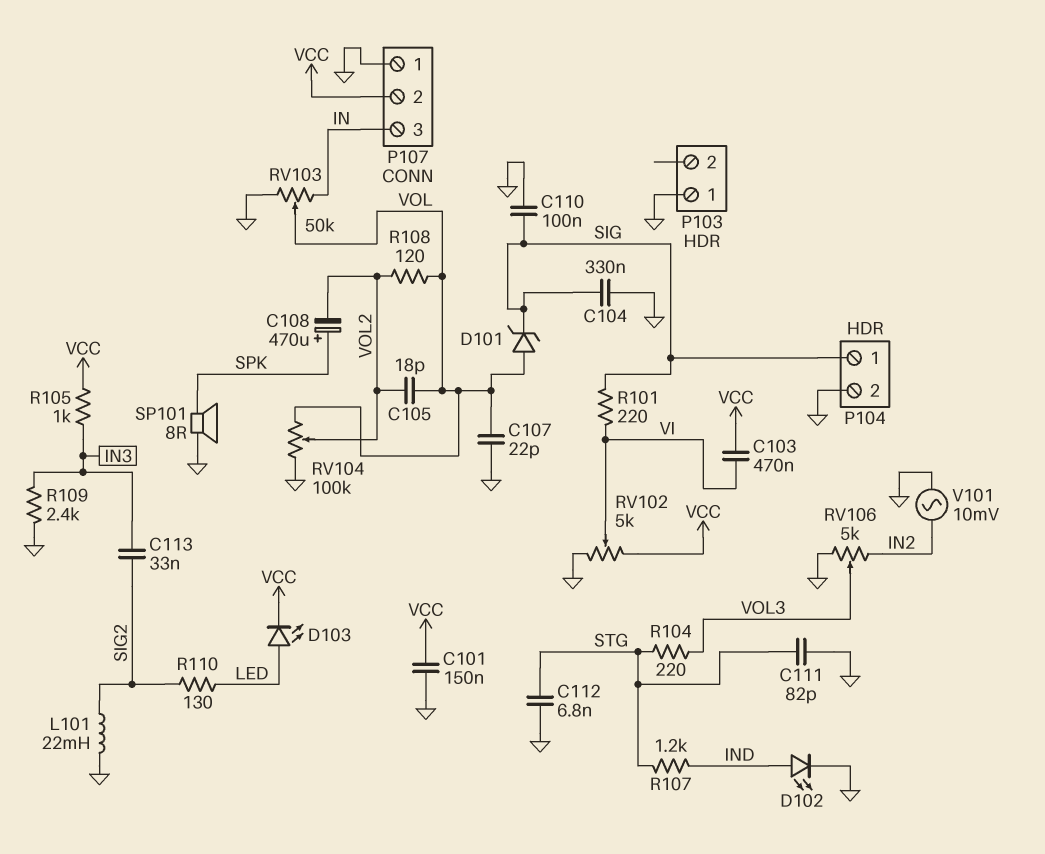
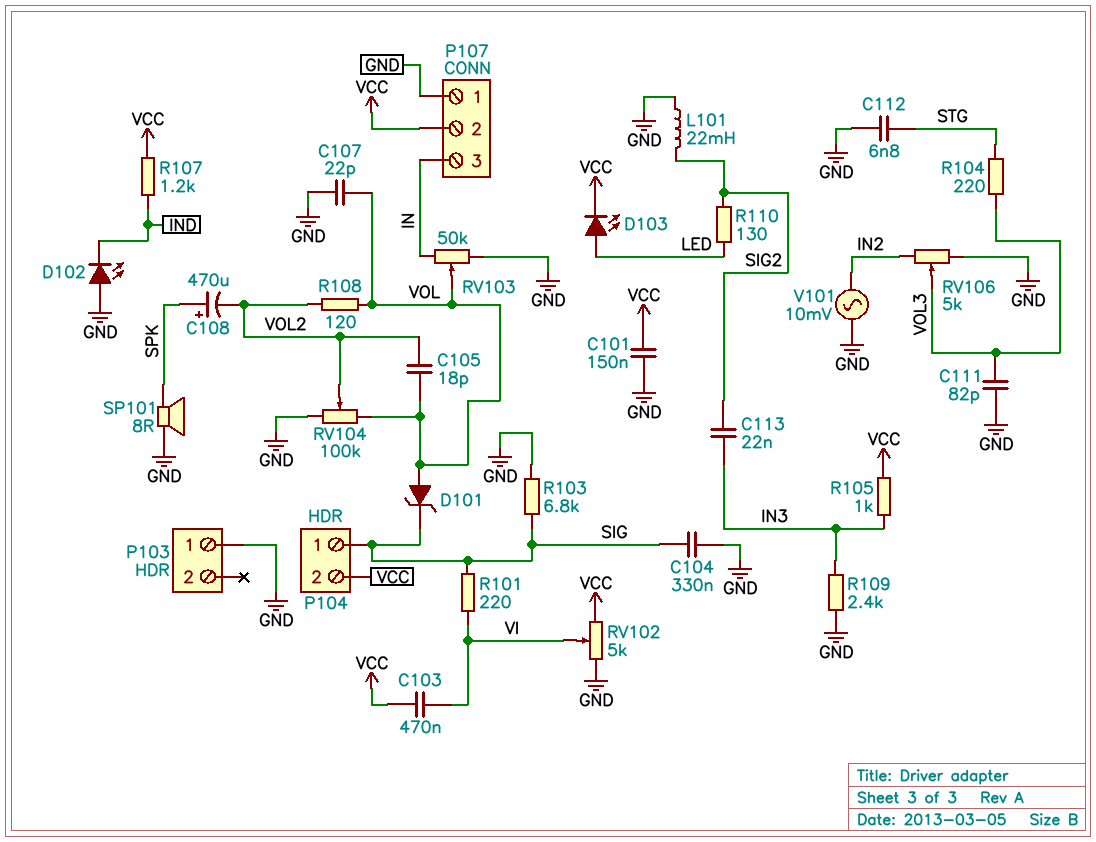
C110: 100nF (GND, SIG) -> none
C111: 82pF (GND, STG) -> 82pF (GND, VOL3)
C113: 33nF (IN3, SIG2) -> 22nF (IN3, SIG2)
D102: LED (A IND, K GND) -> LED (A GND, K IND)
P104 pin 2: GND -> VCC
R103: none -> 6.8k (GND, SIG)
R107: 1.2k (IND, STG) -> 1.2k (IND, VCC)

